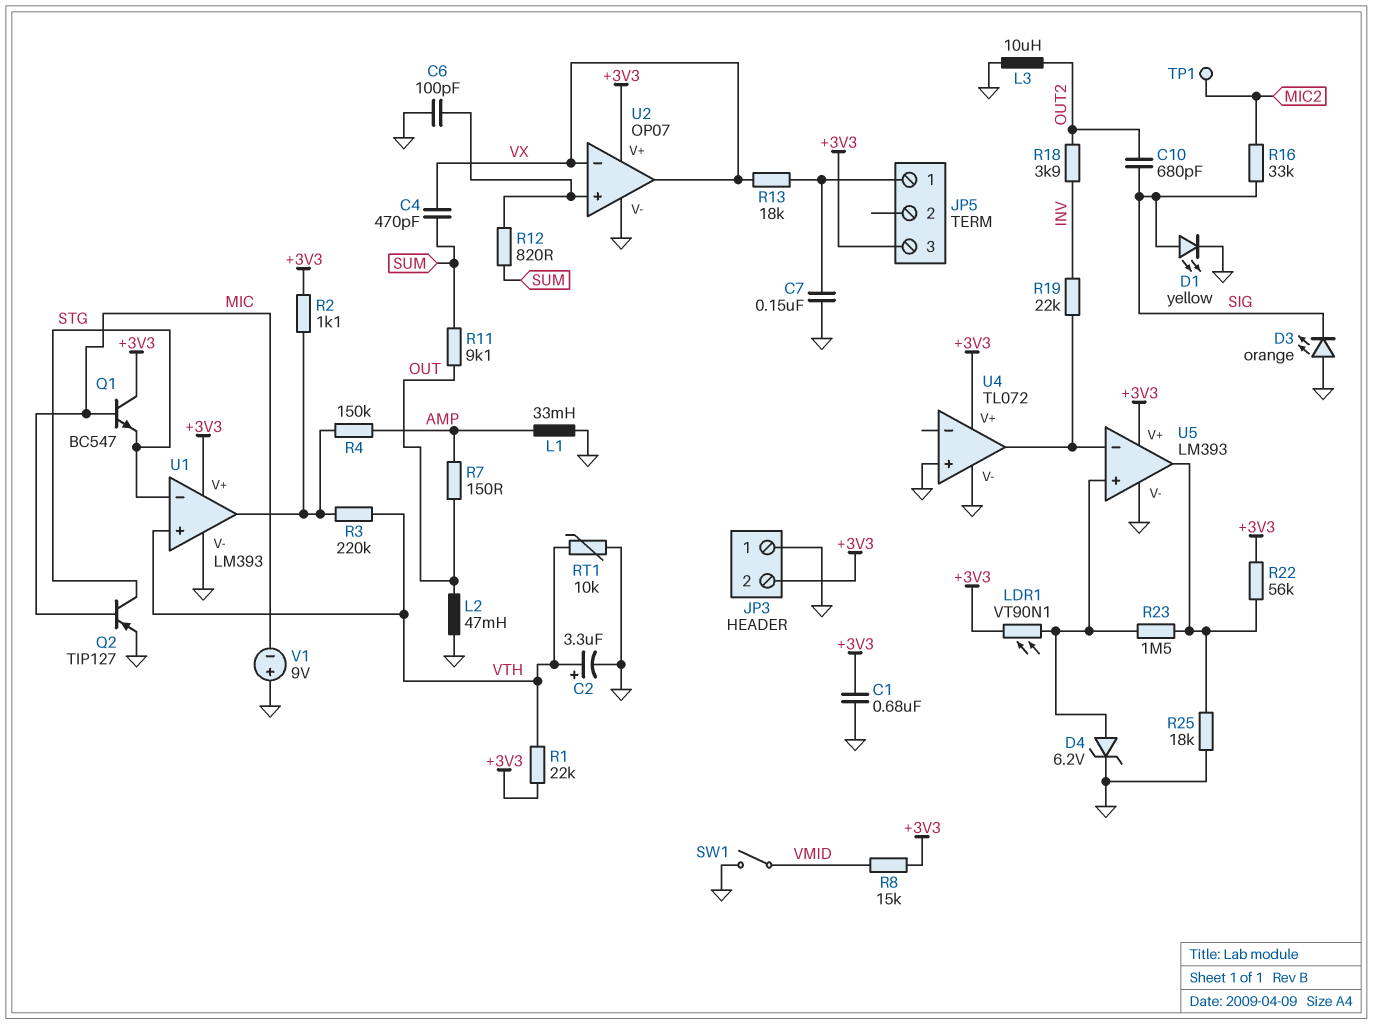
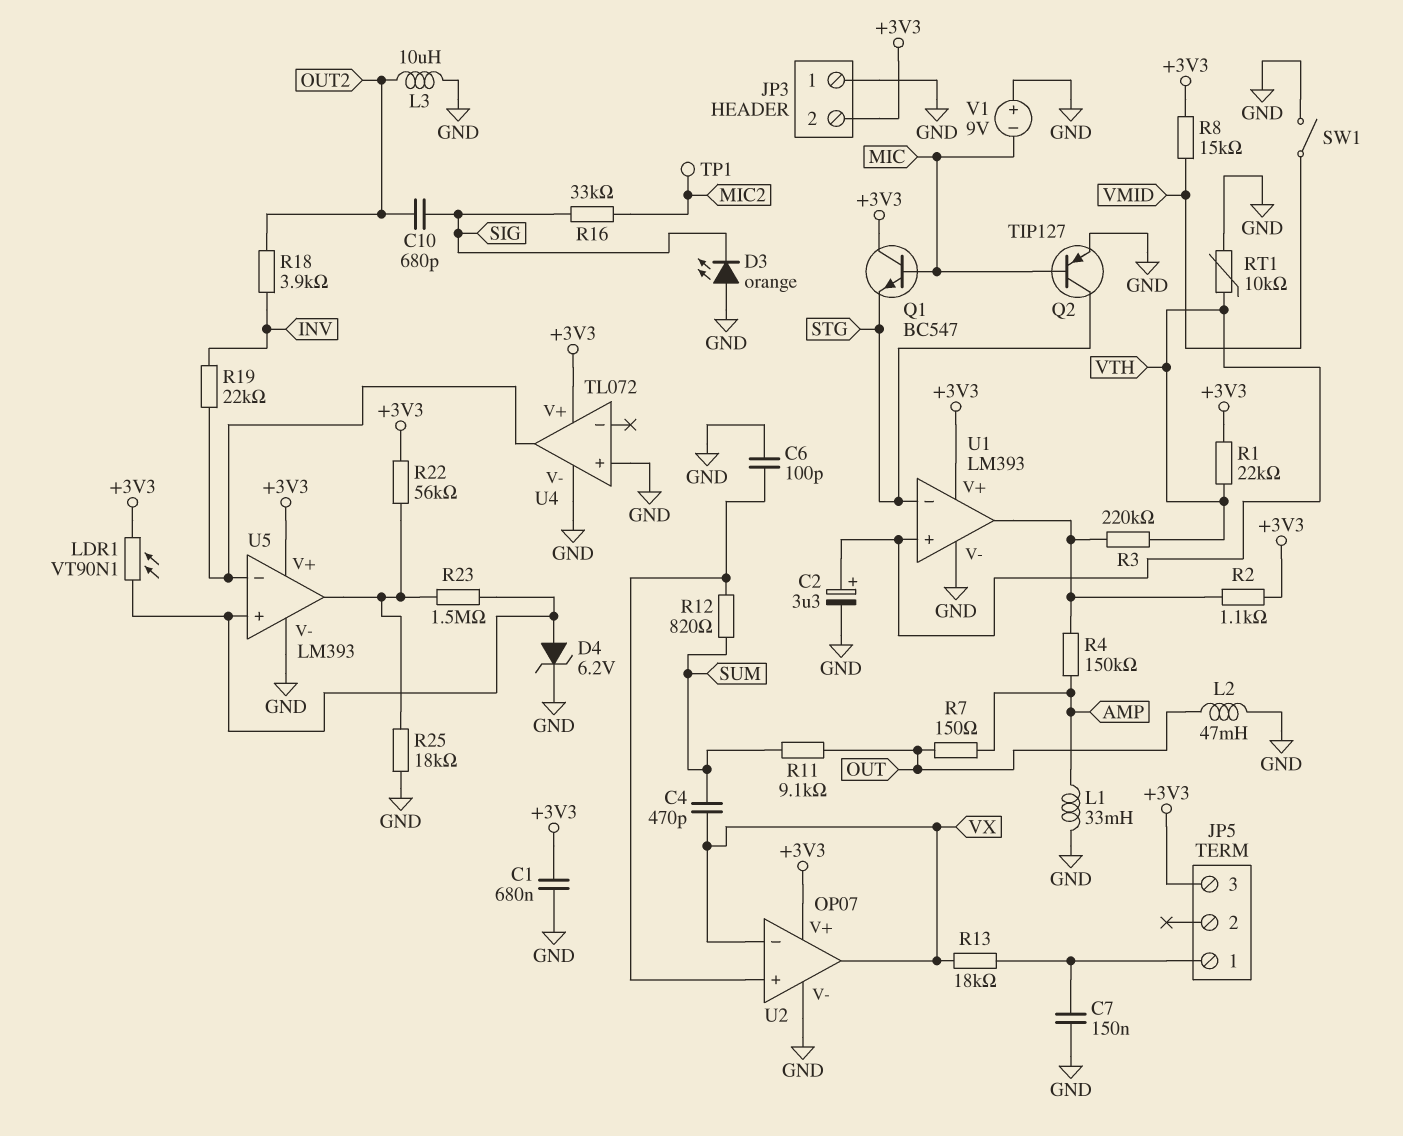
D1: LED yellow (A SIG, K GND) -> none

